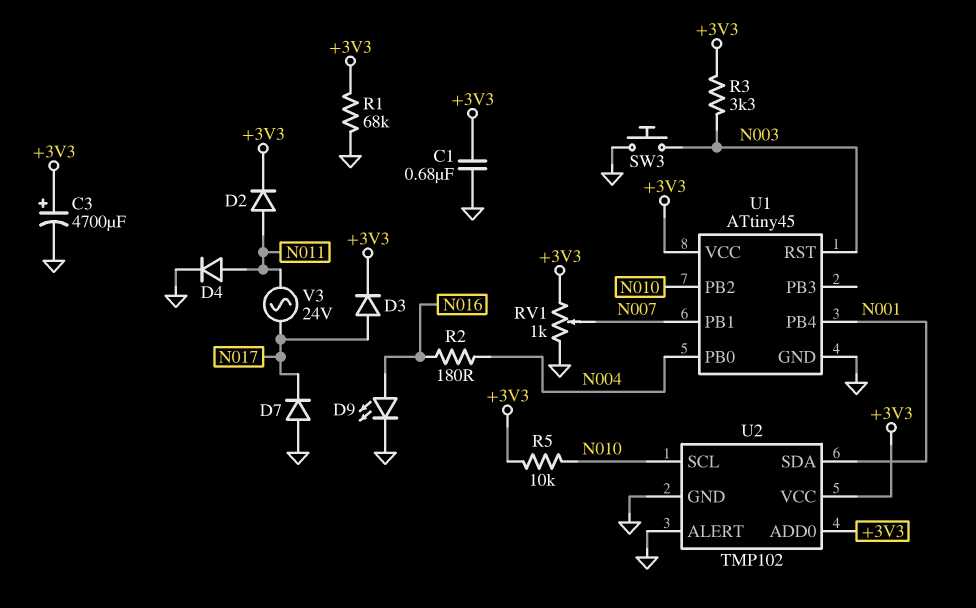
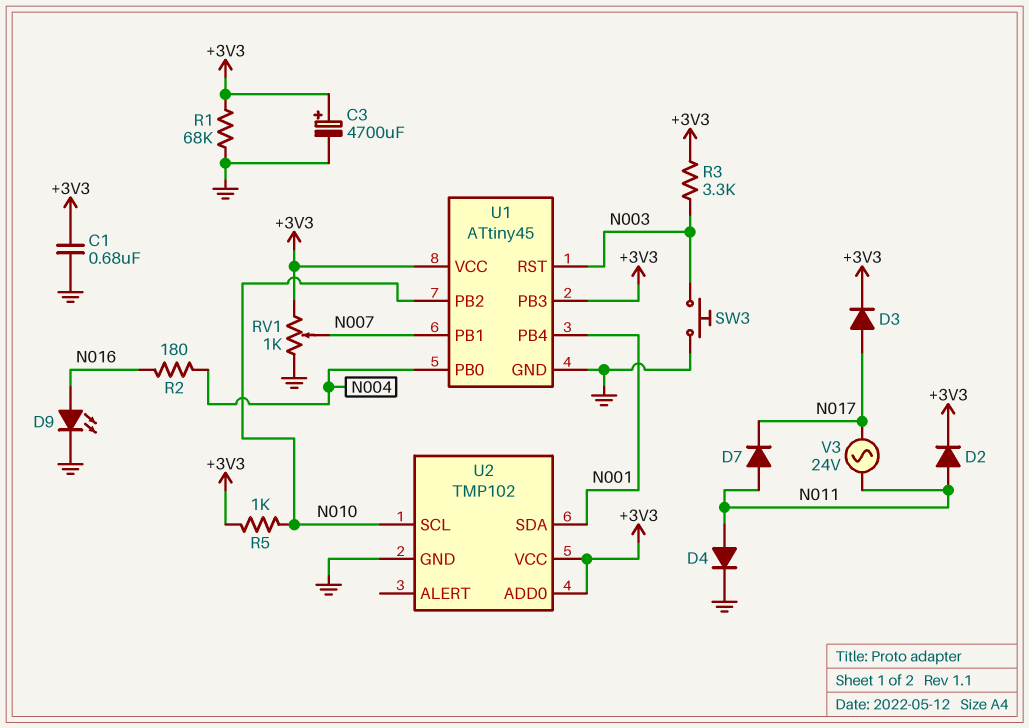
D7: diode (A GND, K N017) -> diode (A N011, K N017)
R5: 10k (+3V3, N010) -> 1k (+3V3, N010)
U1 pin PB3: none -> +3V3
U2 pin ALERT: GND -> none

